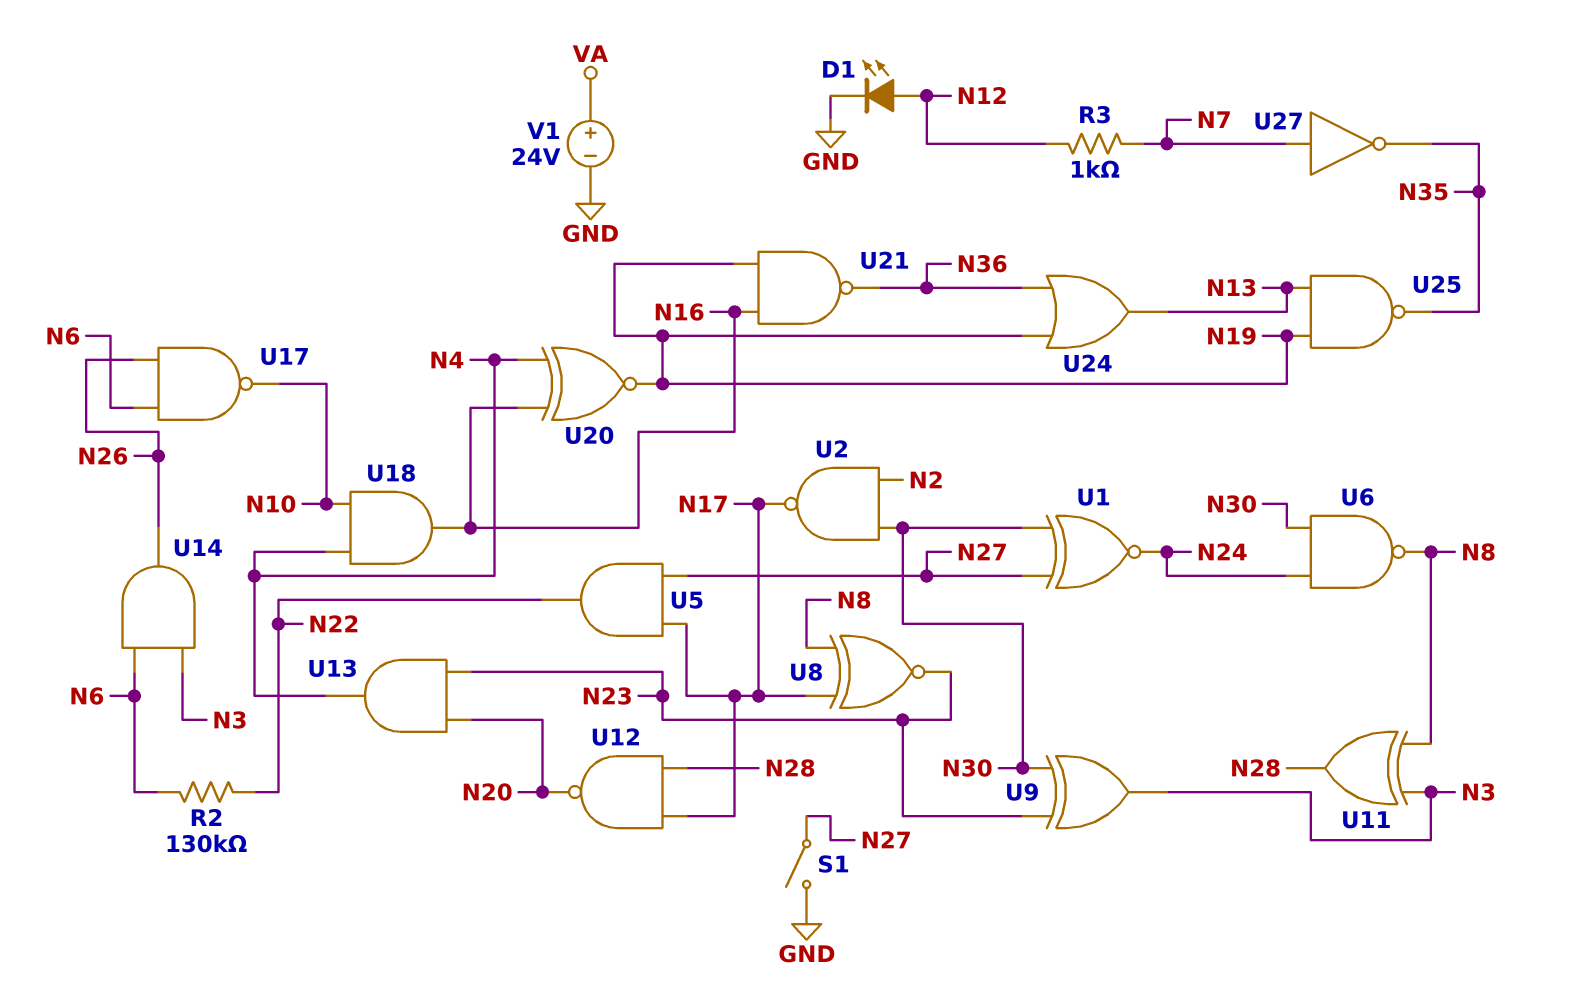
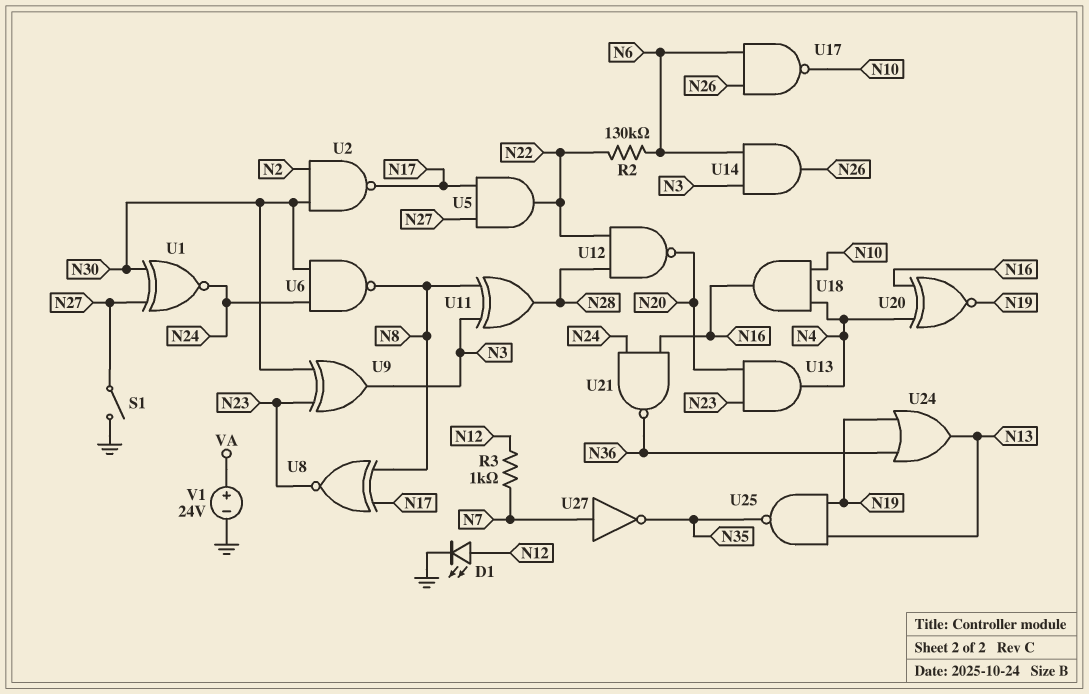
U12: NAND (in N17, in N28, out N20) -> NAND (in N22, in N28, out N20)
U21: NAND (in N16, in N19, out N36) -> NAND (in N16, in N24, out N36)

